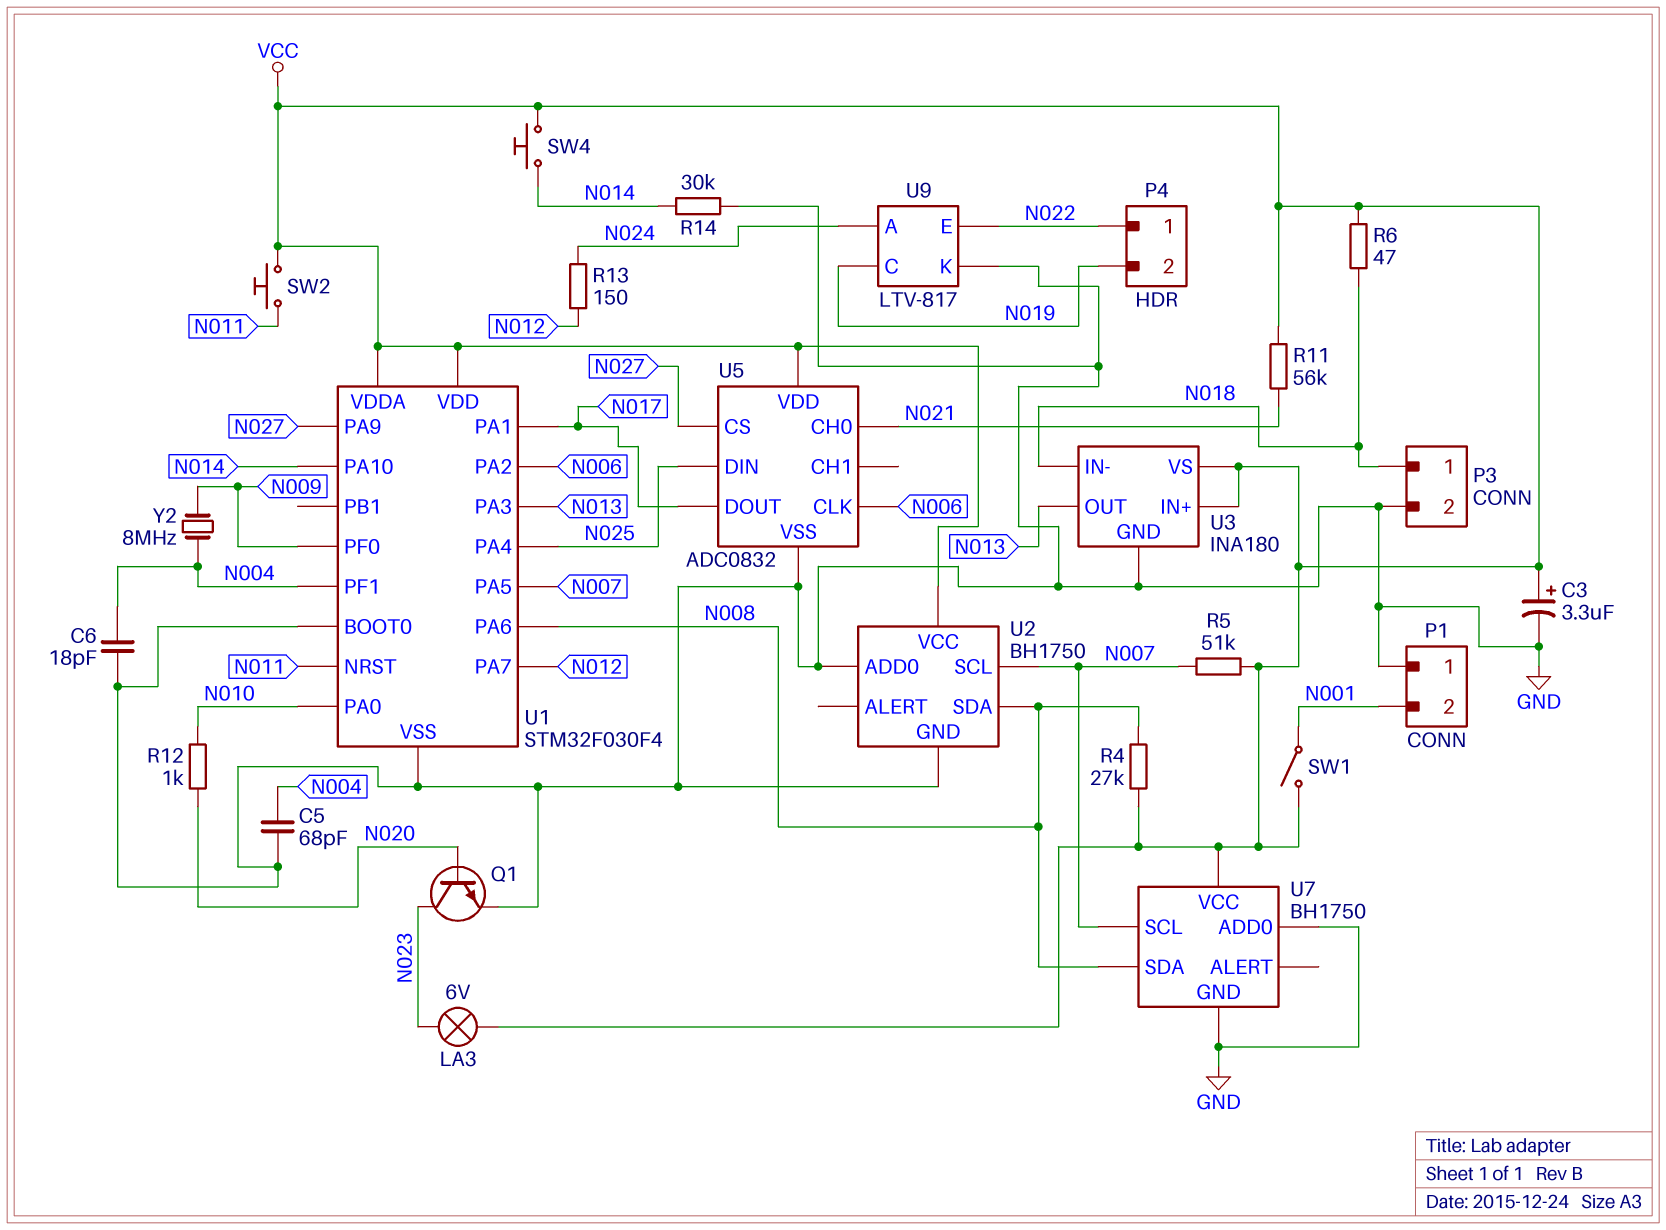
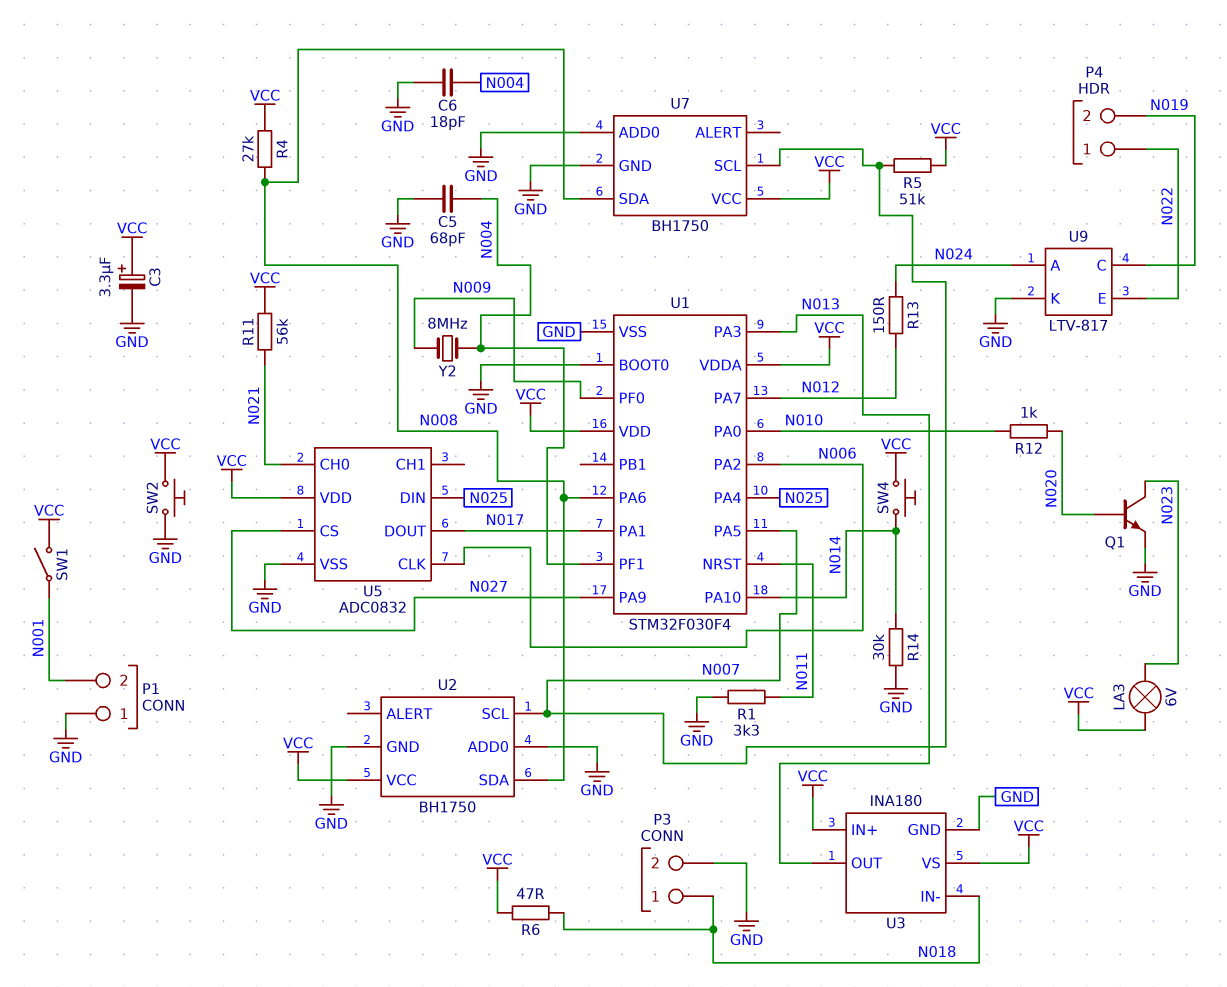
R1: none -> 3.3k (GND, N011)
SW2: button (N011, VCC) -> button (GND, VCC)

